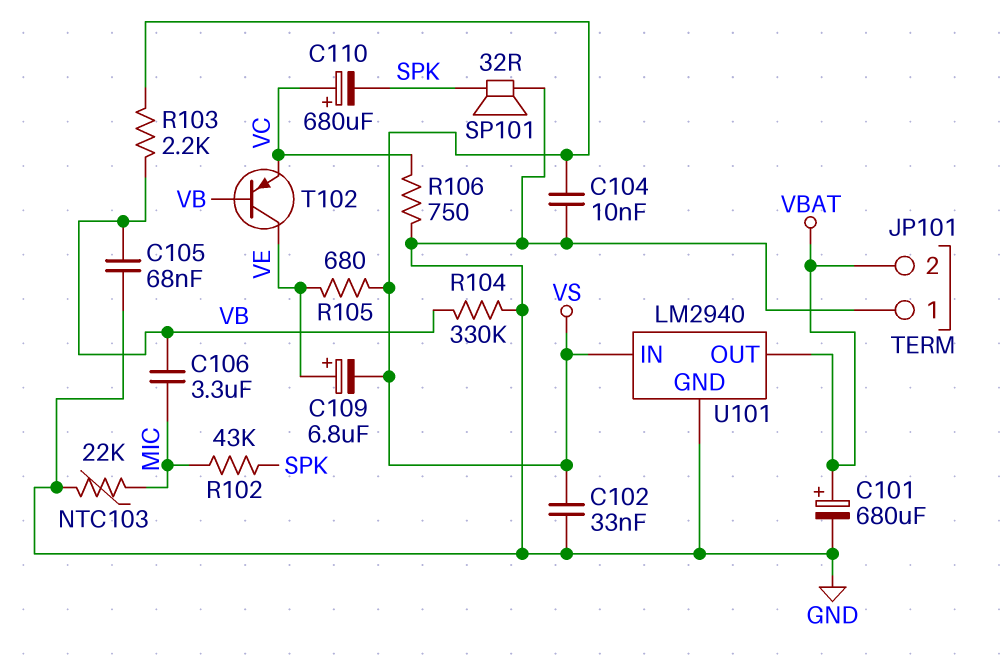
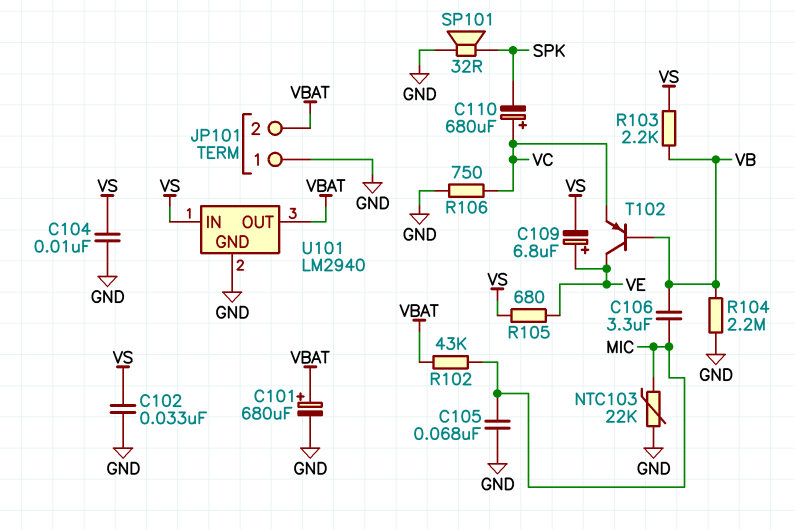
C105: 68nF (GND, VB) -> 68nF (GND, MIC)
R102: 43k (MIC, SPK) -> 43k (MIC, VBAT)
R104: 330k (GND, VB) -> 2.2M (GND, VB)

